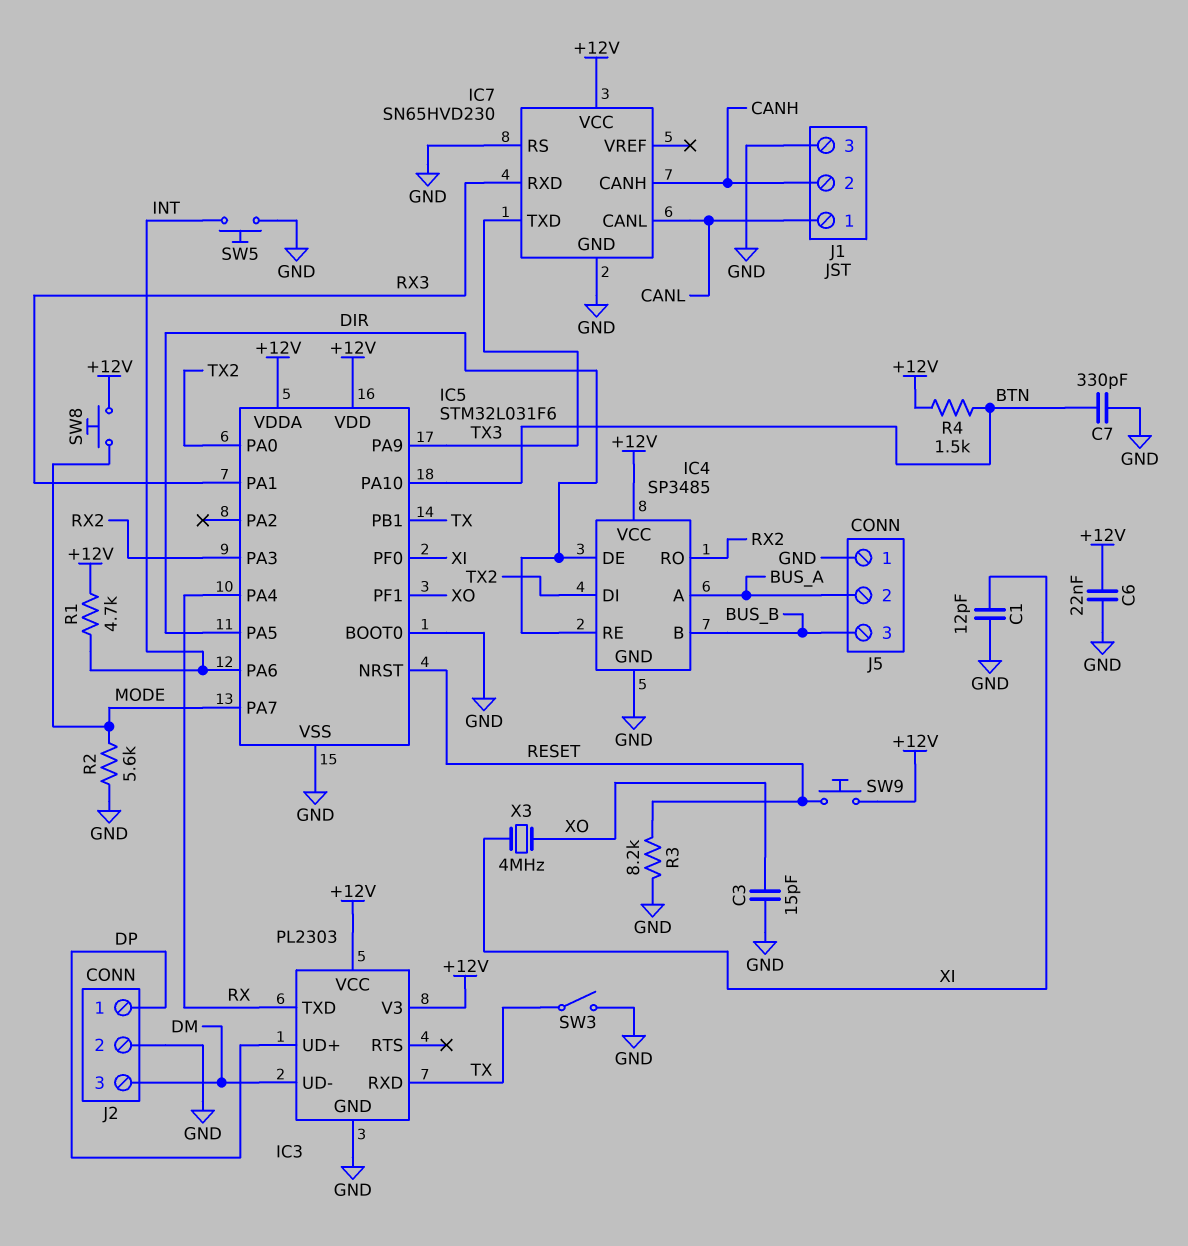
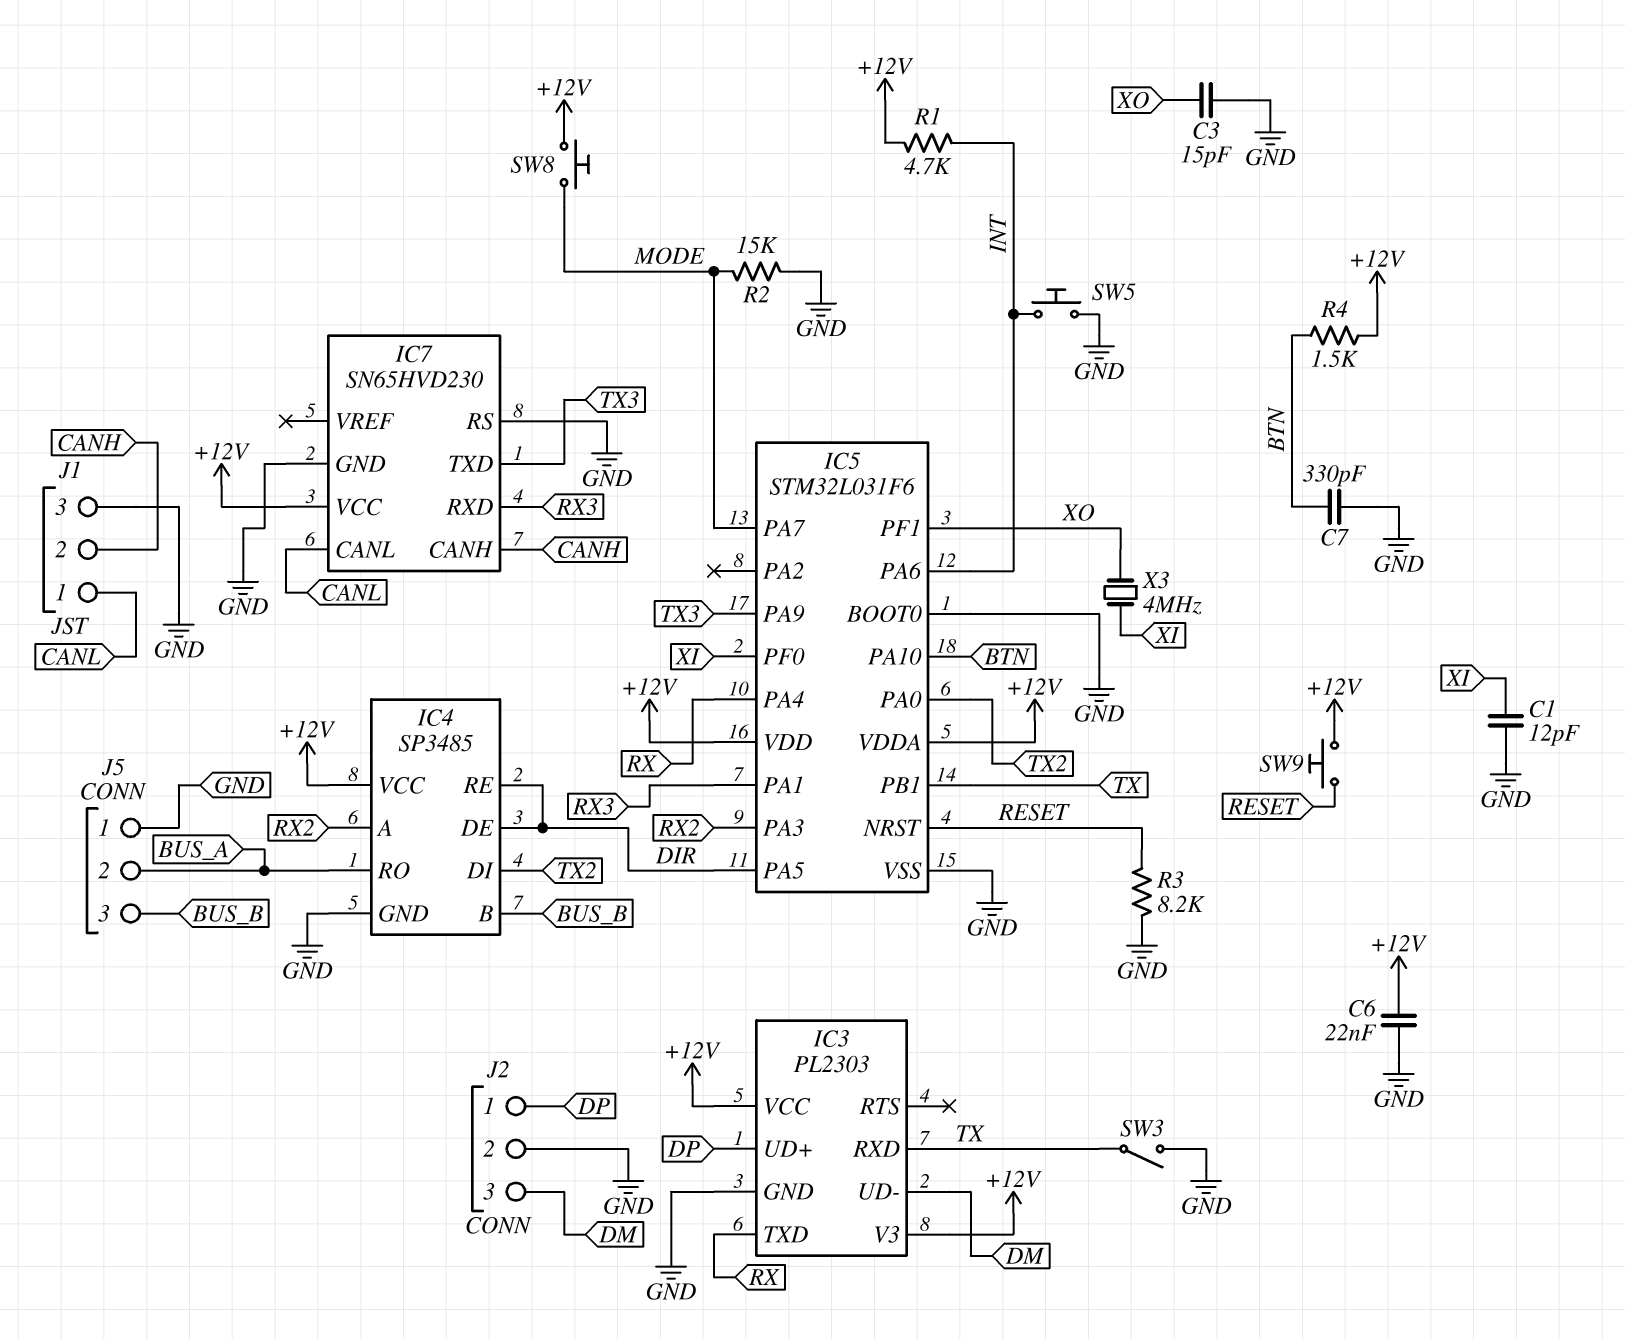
IC4 pin A: BUS_A -> RX2
IC4 pin RO: RX2 -> BUS_A
R2: 5.6k (GND, MODE) -> 15k (GND, MODE)

